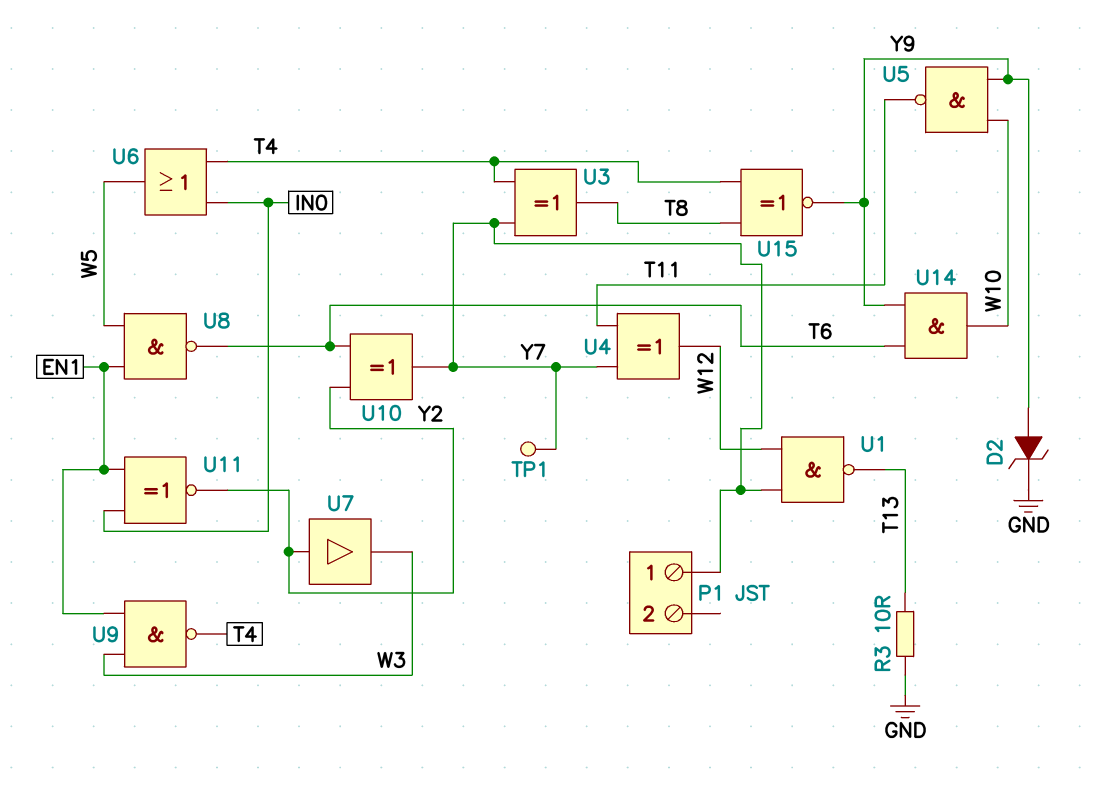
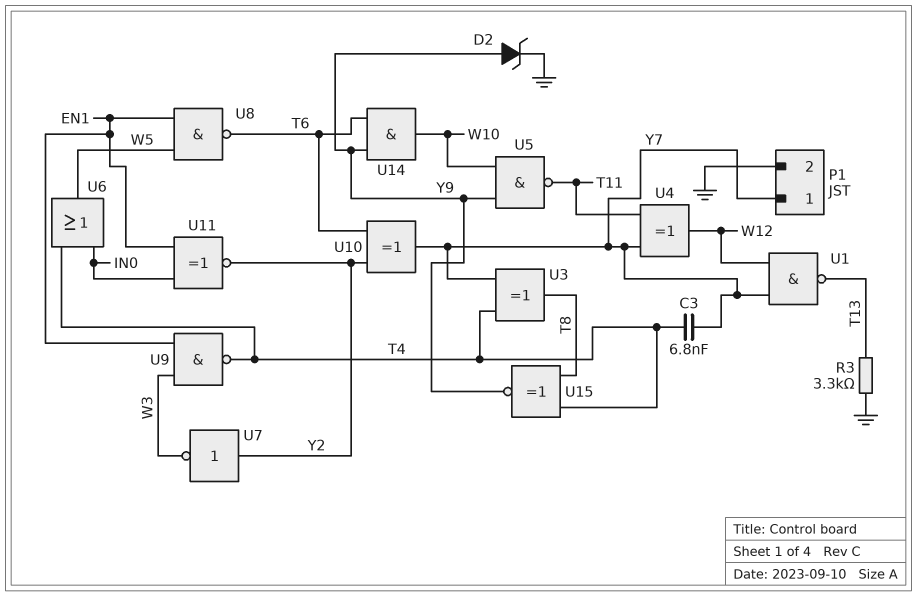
C3: none -> 6.8nF (T4, Y7)
P1 pin 2: none -> GND
R3: 10 (GND, T13) -> 3.3k (GND, T13)
TP1: test point (Y7) -> none
U7: buffer (in Y2, out W3) -> NOT (in Y2, out W3)

